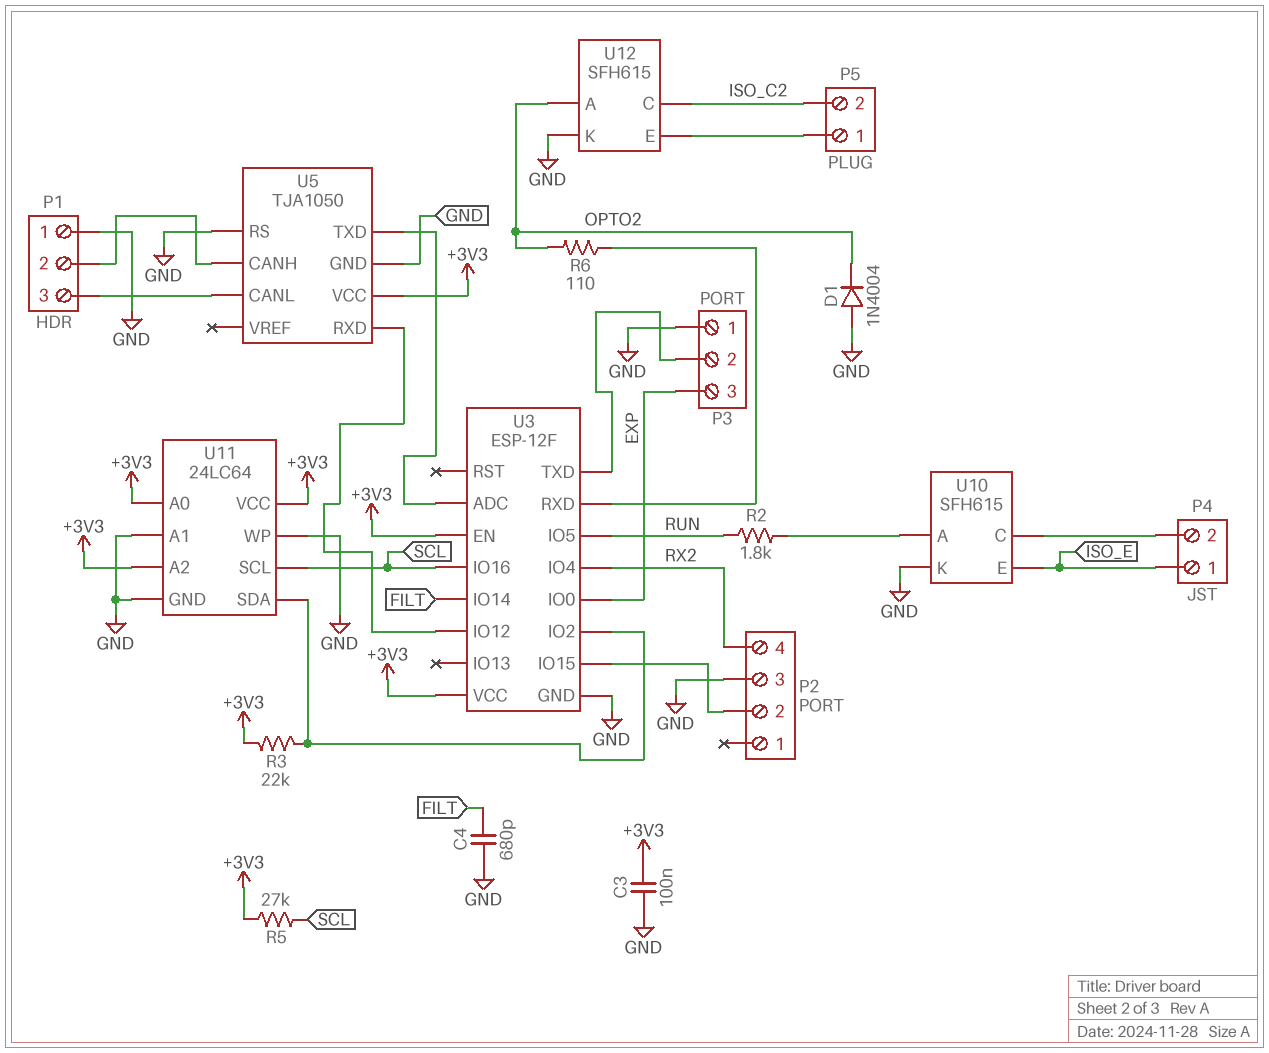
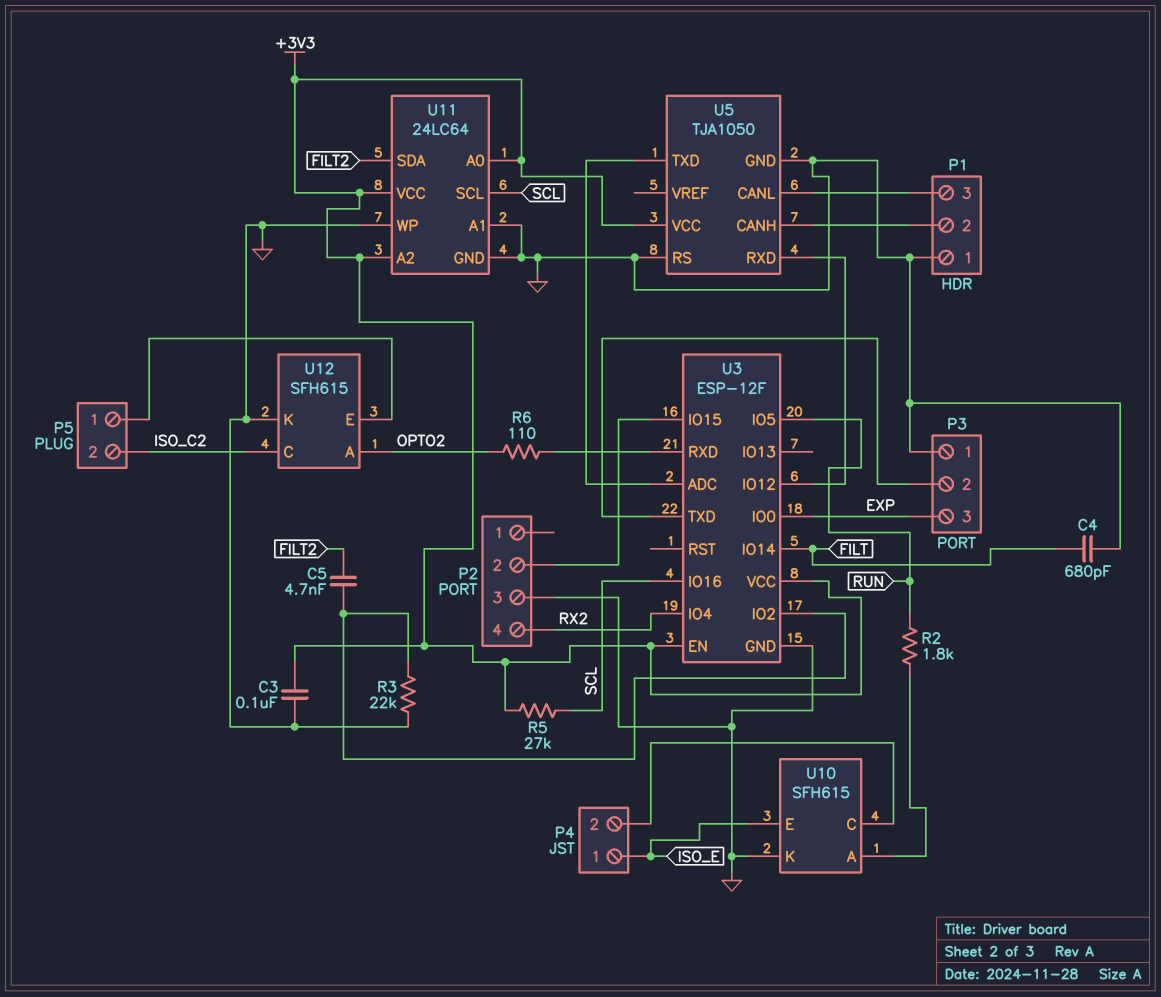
C5: none -> 4.7nF (FILT2, U3/IO2)
D1: diode 1N4004 (A GND, K OPTO2) -> none
R3: 22k (+3V3, U3/IO2) -> 22k (GND, U3/IO2)
U11 pin SDA: U3/IO2 -> FILT2

